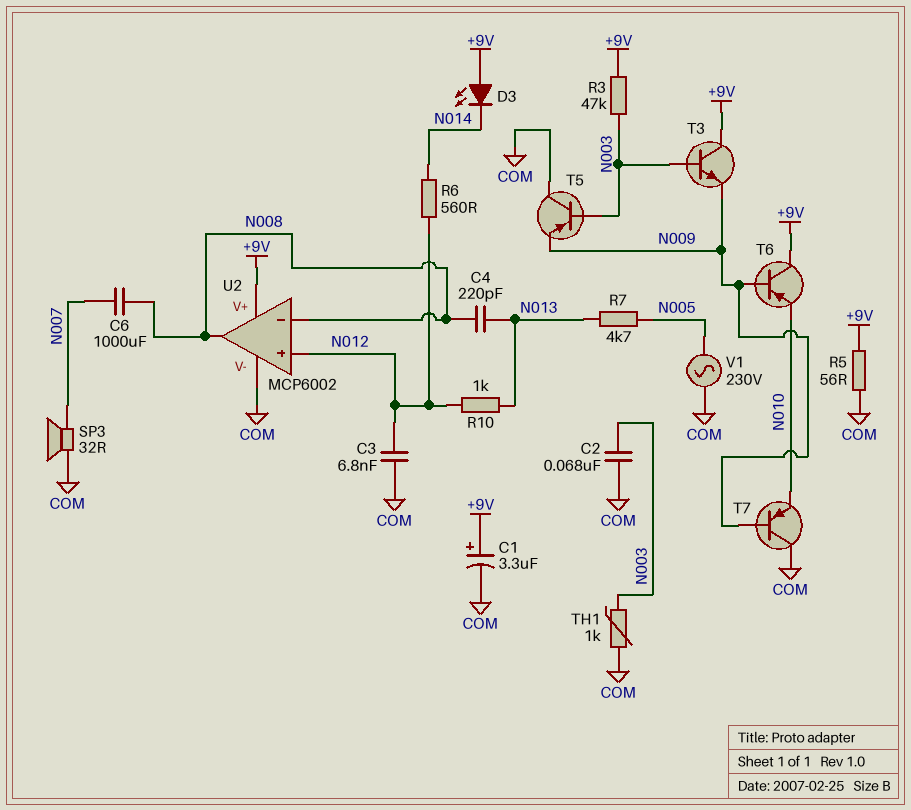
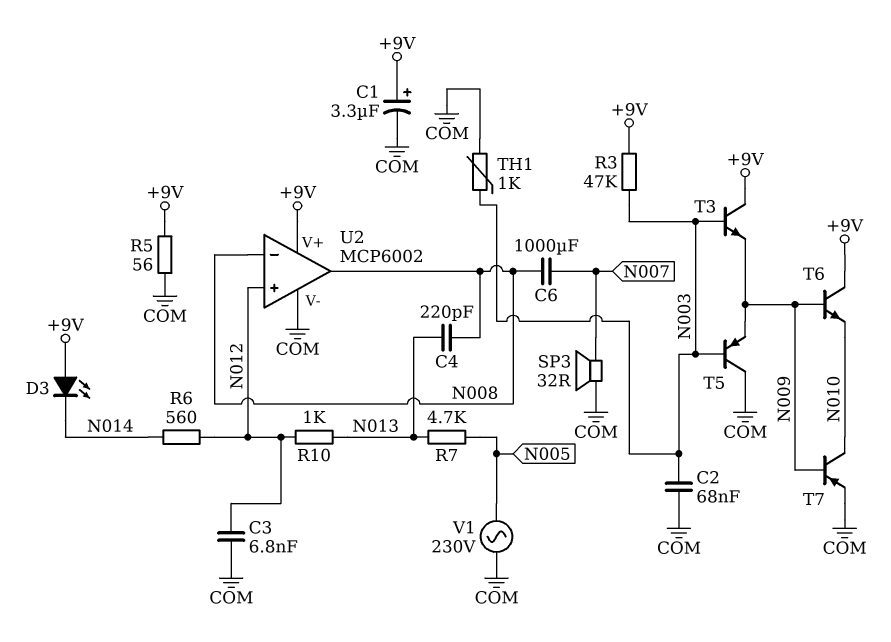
T6: PNP (B N009, C +9V, E N010) -> NPN (B N009, C +9V, E N010)
T7: PNP (B N009, C COM, E N010) -> PNP (B N009, C N010, E COM)

